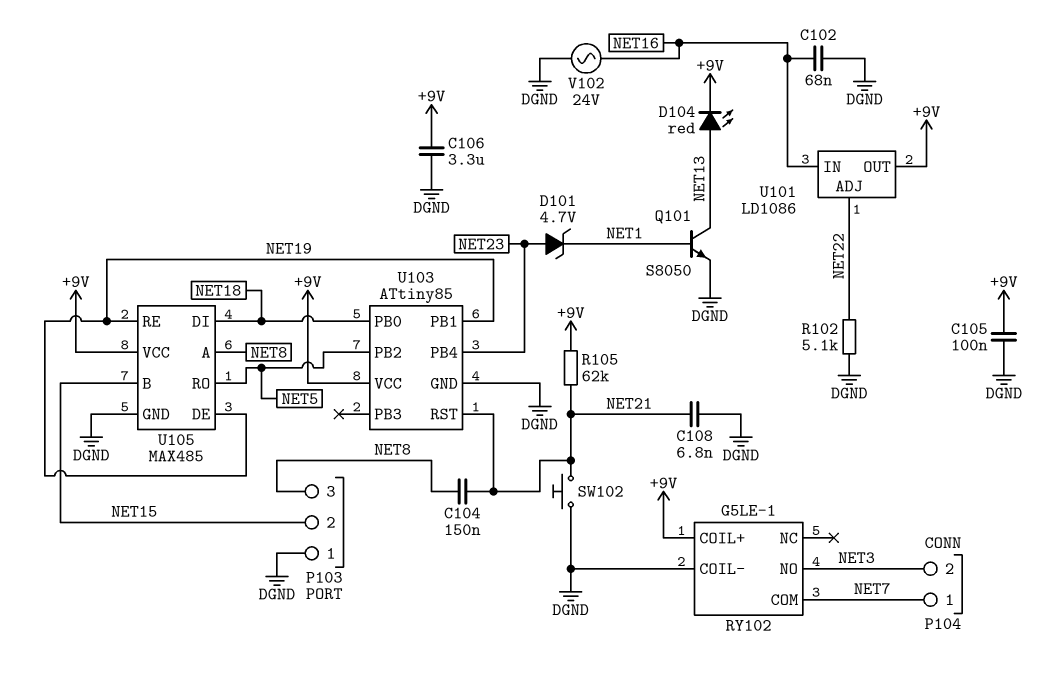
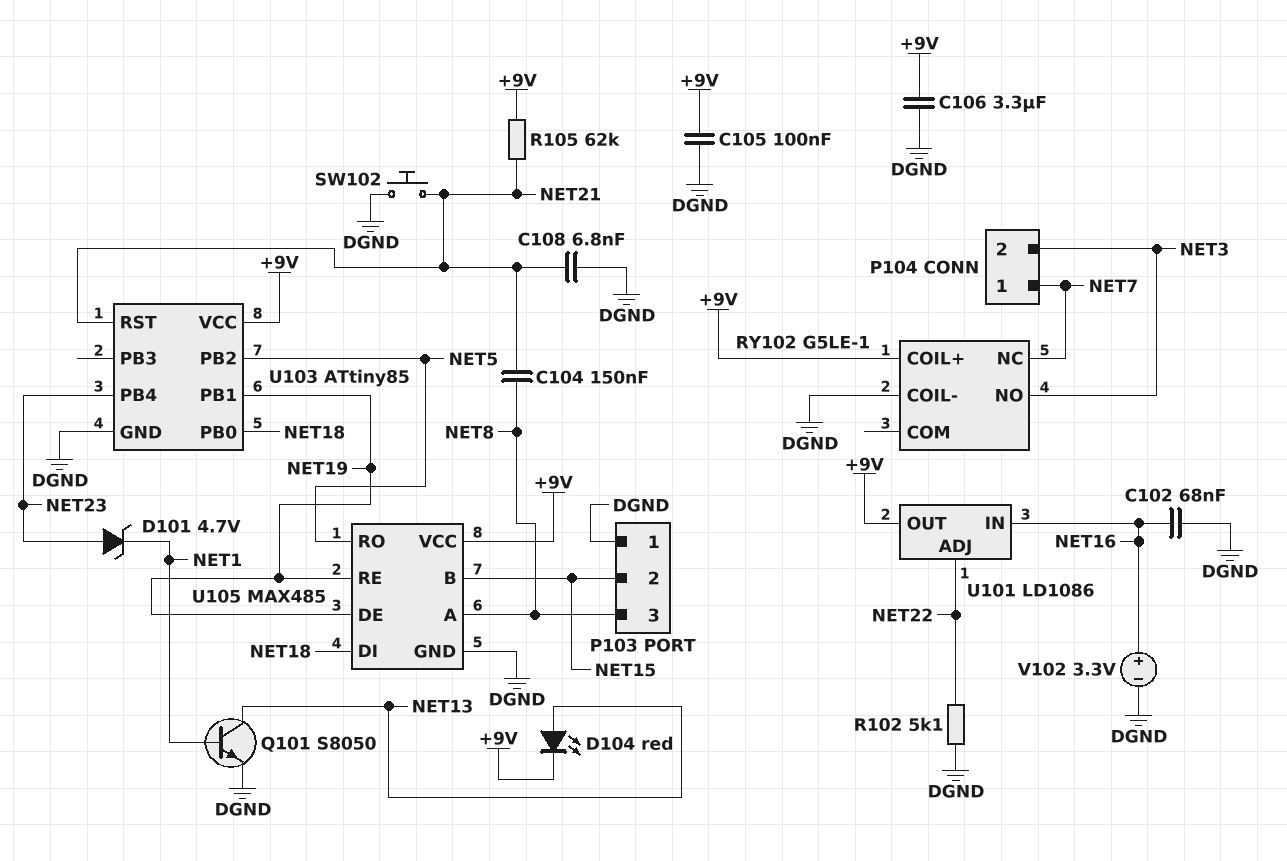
RY102 pin COM: NET7 -> none
RY102 pin NC: none -> NET7
V102: AC 24V (DGND, NET16) -> 3.3V (plus NET16, minus DGND)

